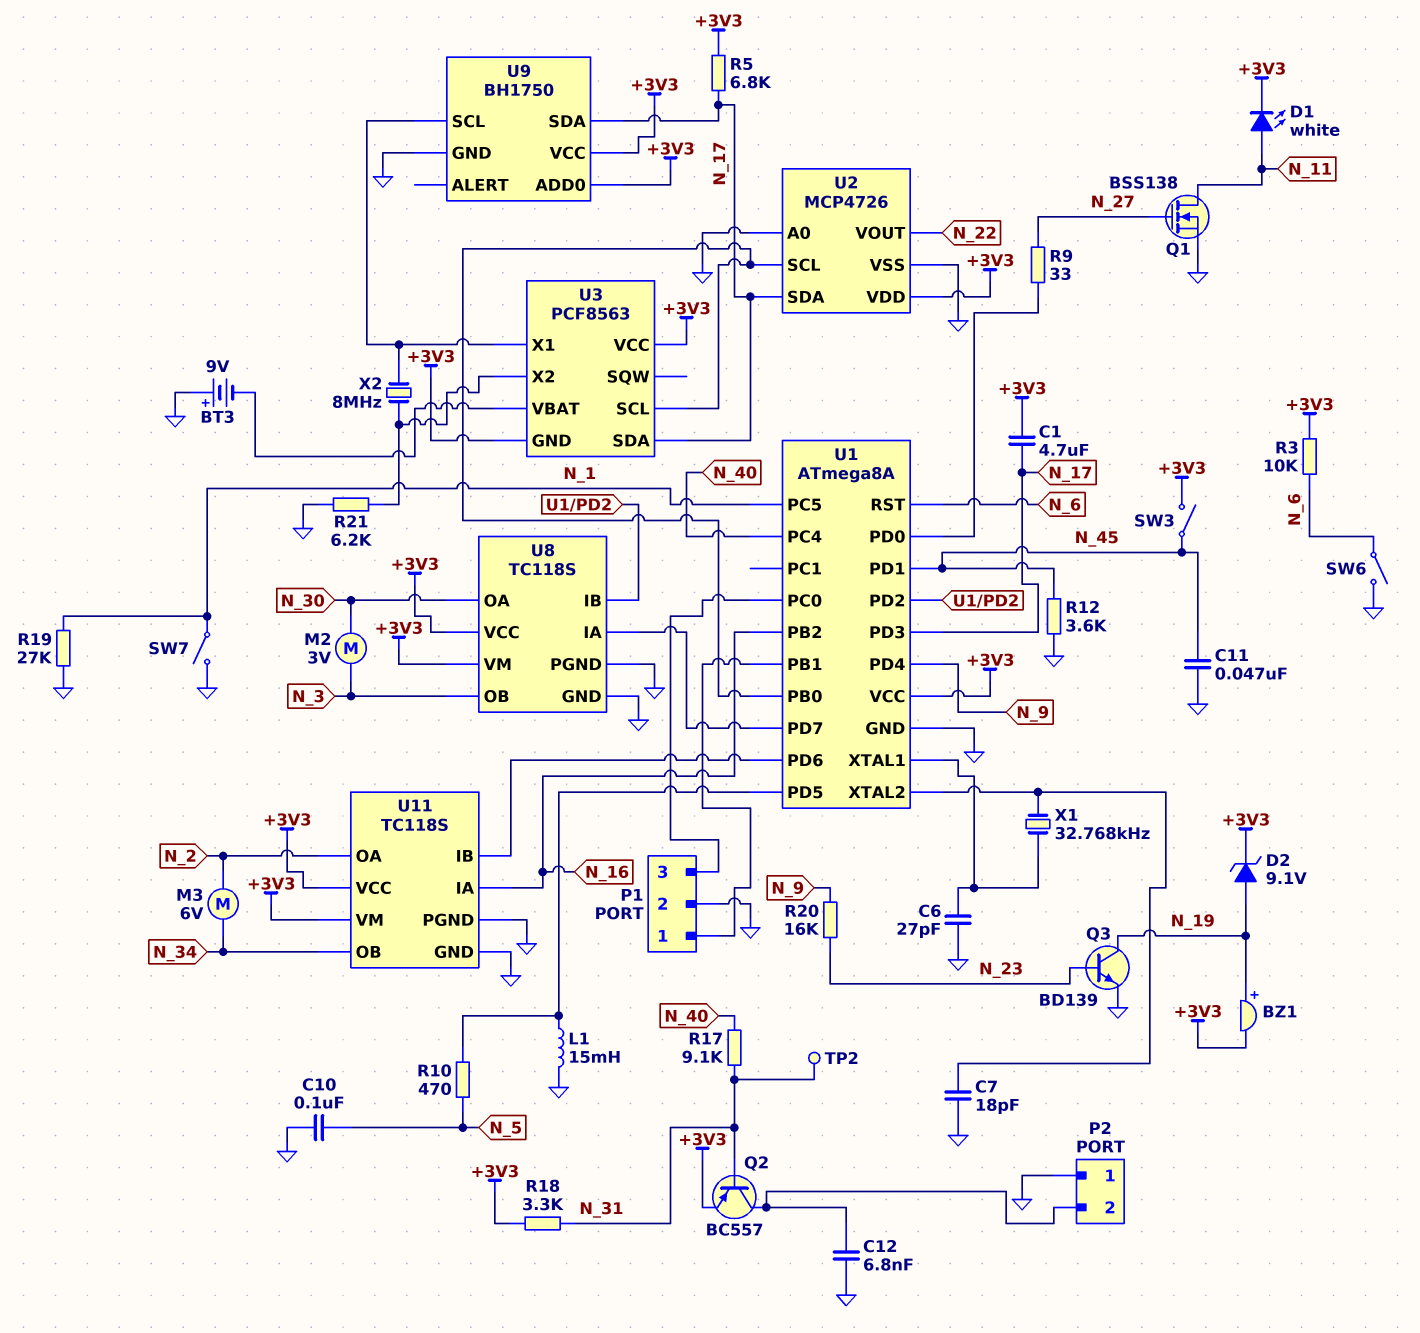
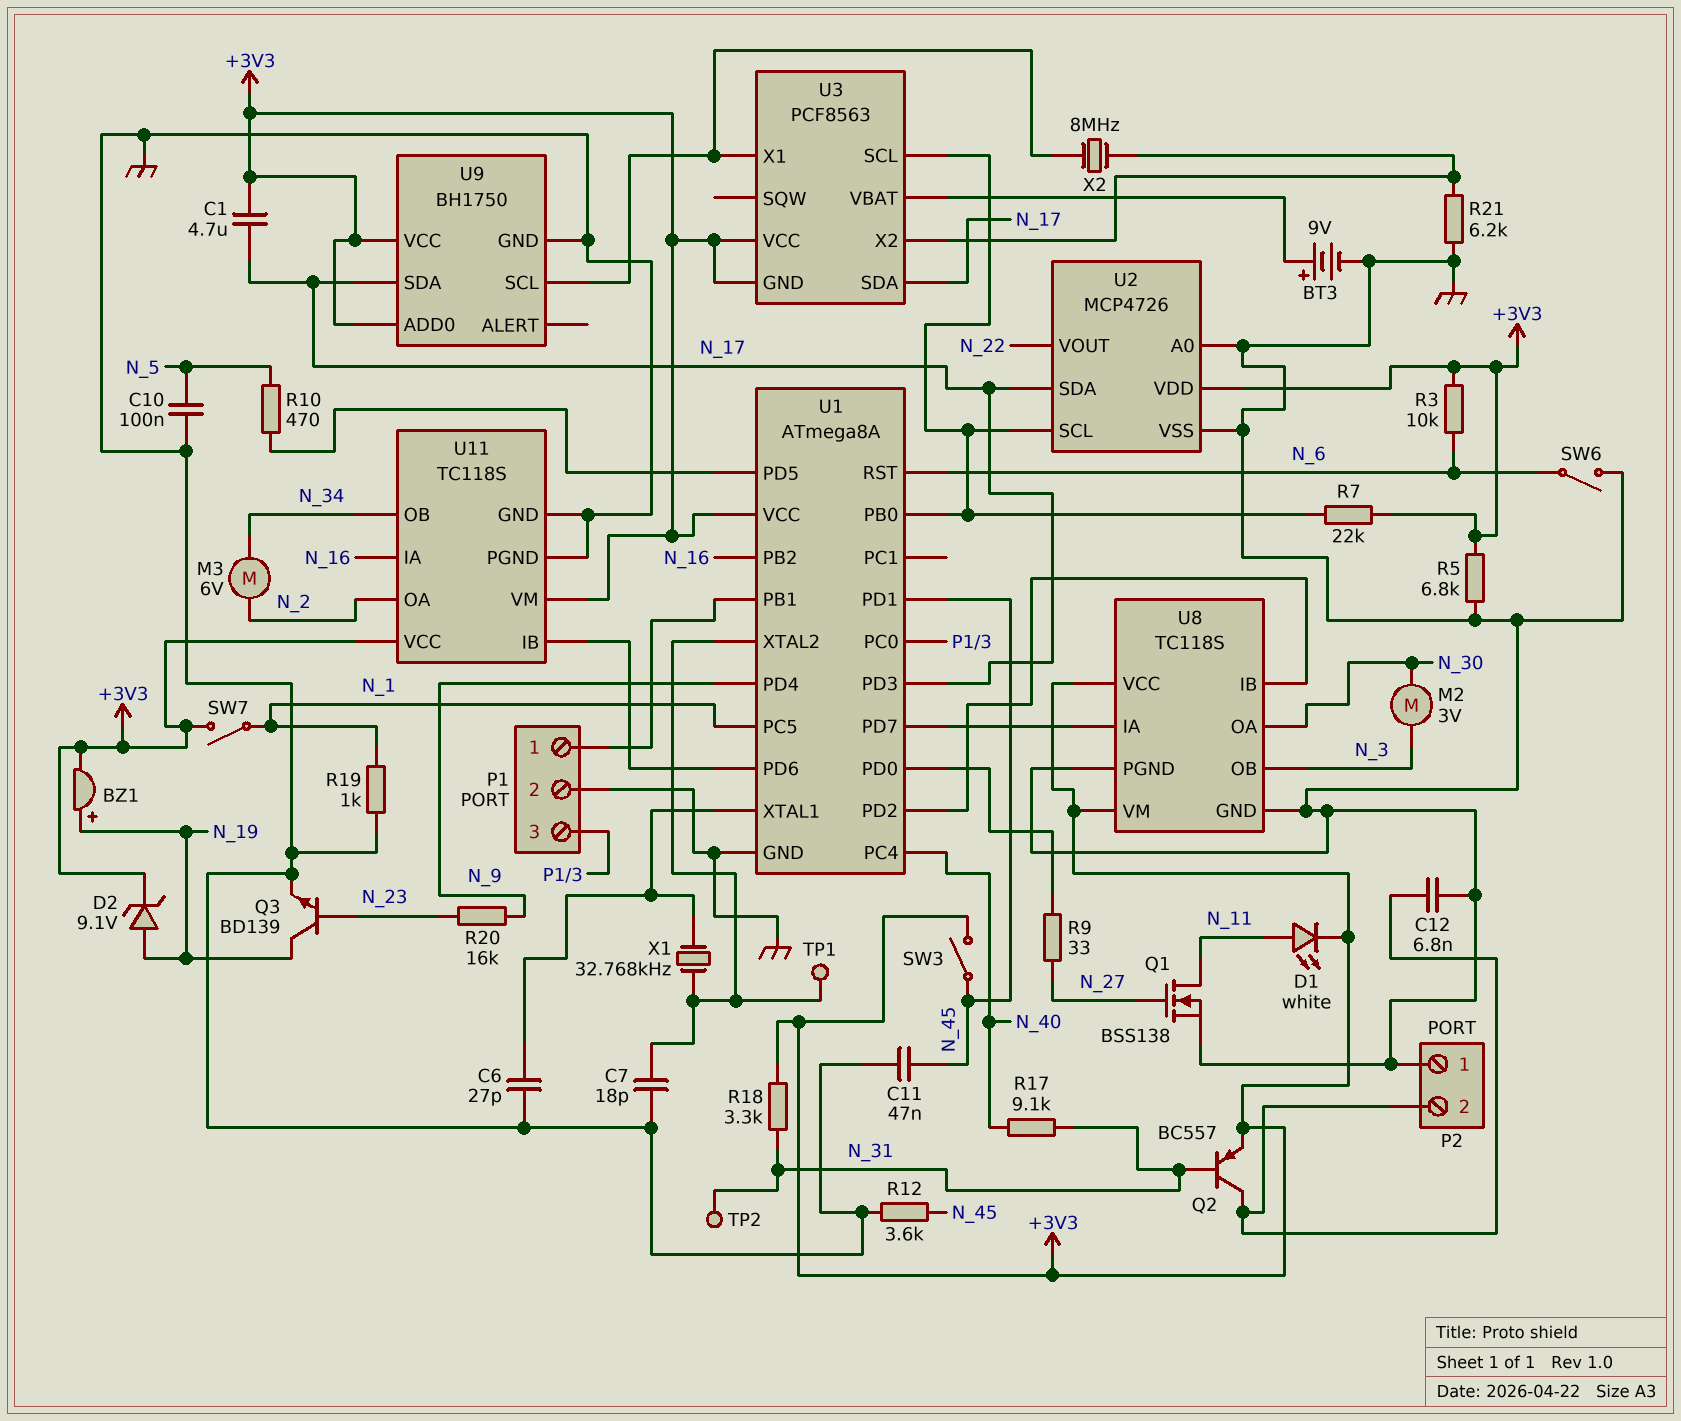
BT3: 9V (plus GND, minus U3/VBAT) -> 9V (plus U3/VBAT, minus GND)
L1: 15mH (GND, U1/PD5) -> none
R5: 6.8k (+3V3, N_17) -> 6.8k (+3V3, GND)
R7: none -> 22k (+3V3, U1/PB0)
R19: 27k (GND, N_1) -> 1k (GND, N_1)
SW7: switch (GND, N_1) -> switch (+3V3, N_1)
TP1: none -> test point (U1/XTAL2)

